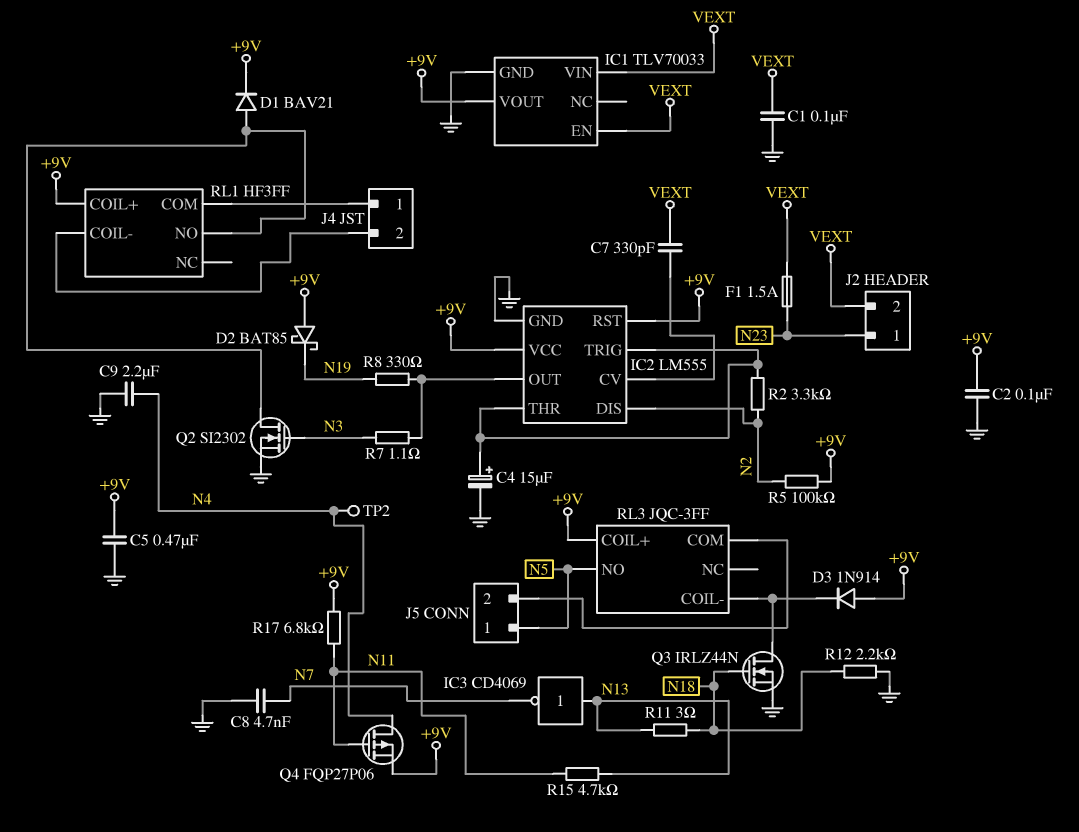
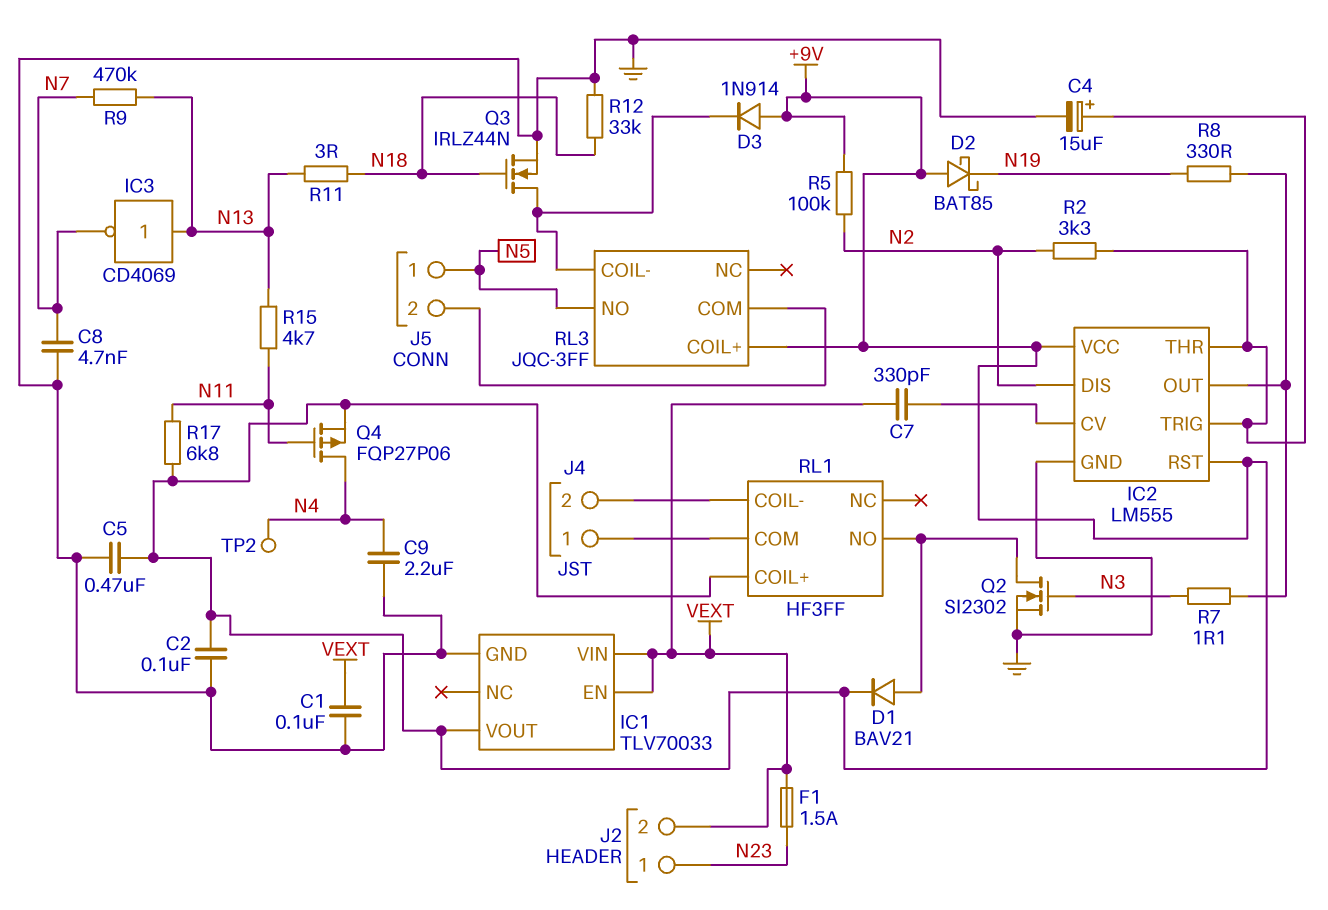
R9: none -> 470k (N7, N13)
R12: 2.2k (GND, N18) -> 33k (GND, N18)

